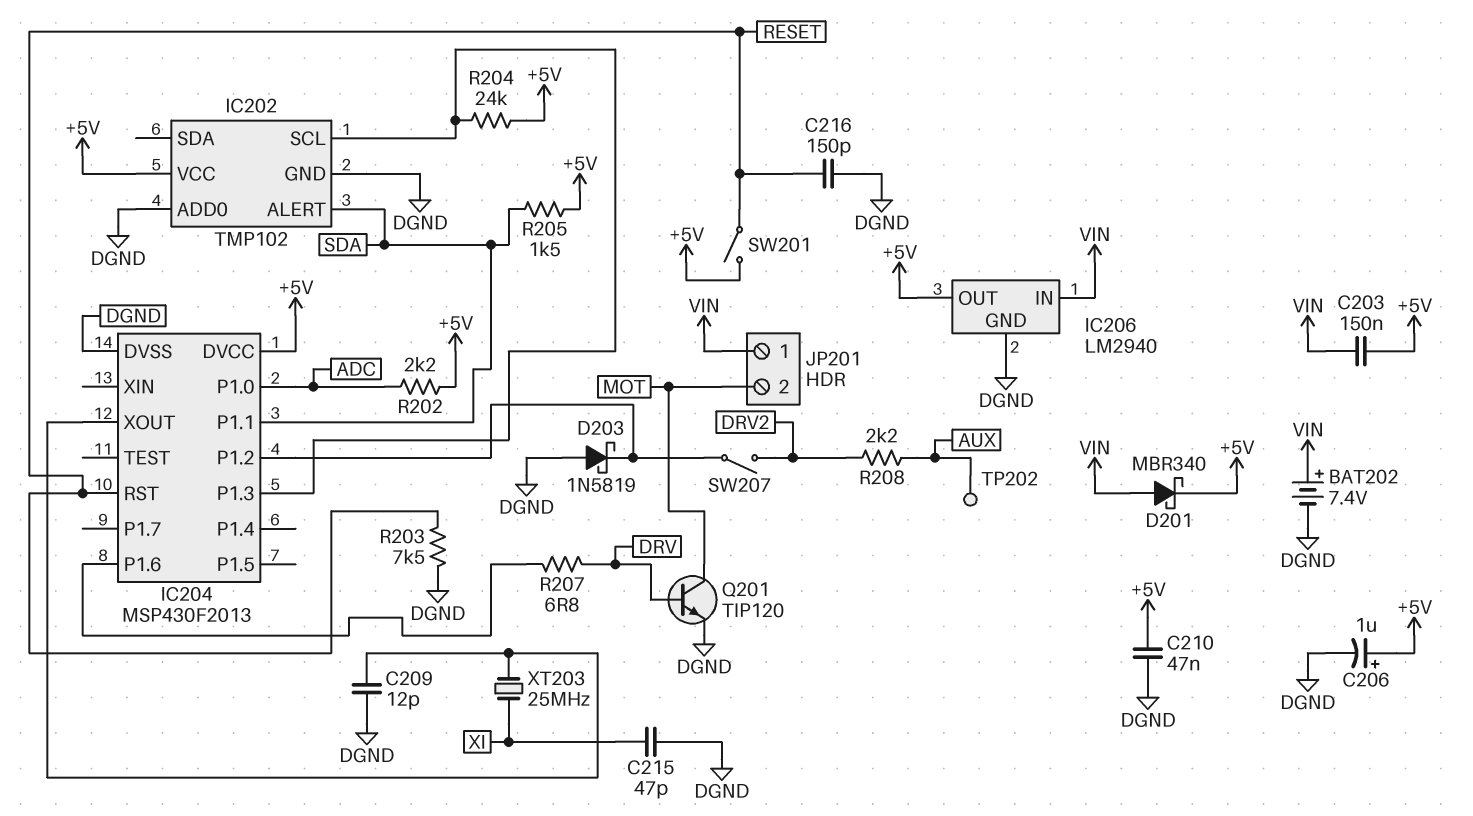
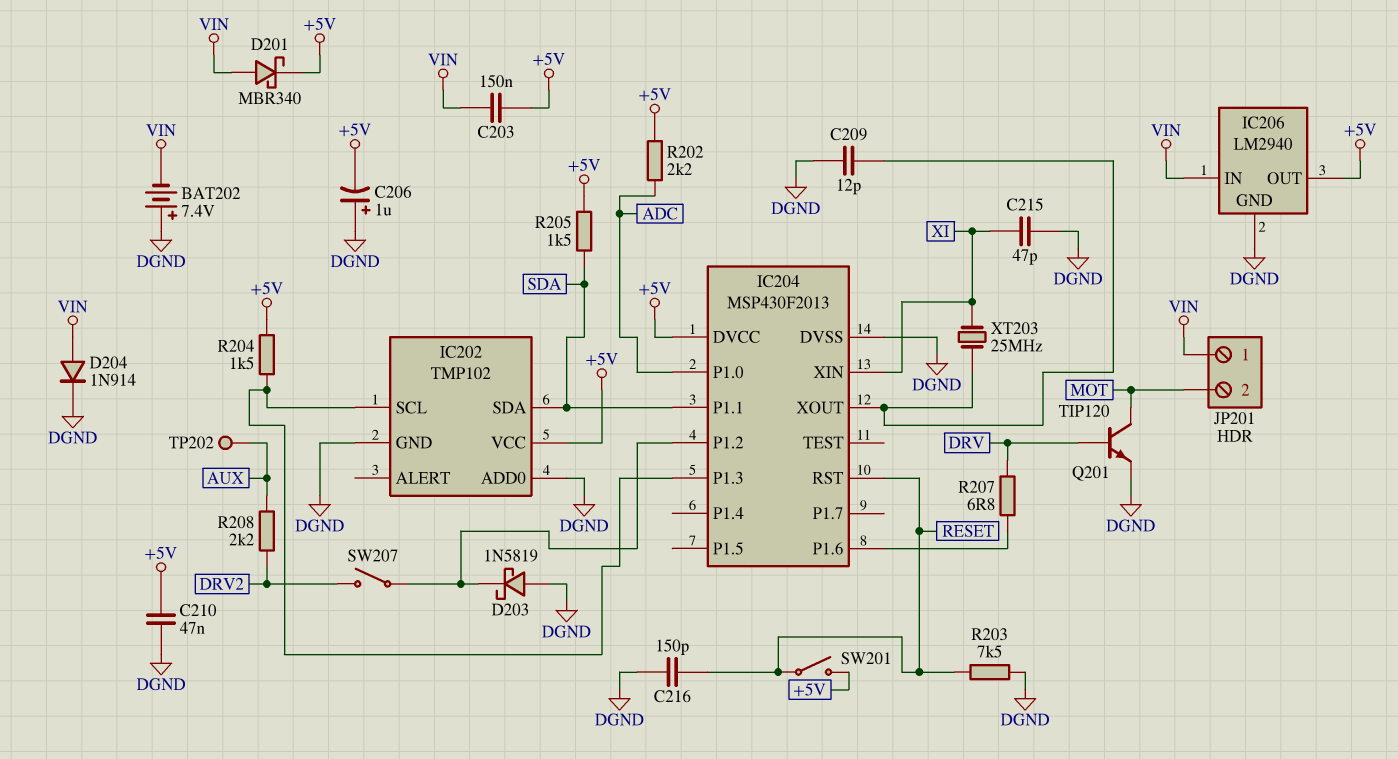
BAT202: 7.4V (plus VIN, minus DGND) -> 7.4V (plus DGND, minus VIN)
C206: 1uF (plus +5V, minus DGND) -> 1uF (plus DGND, minus +5V)
D204: none -> diode 1N914 (A VIN, K DGND)
IC202 pin ALERT: SDA -> none
IC202 pin SDA: none -> SDA
IC204 pin XIN: none -> XI
R204: 24k (+5V, IC202/SCL) -> 1.5k (+5V, IC202/SCL)

